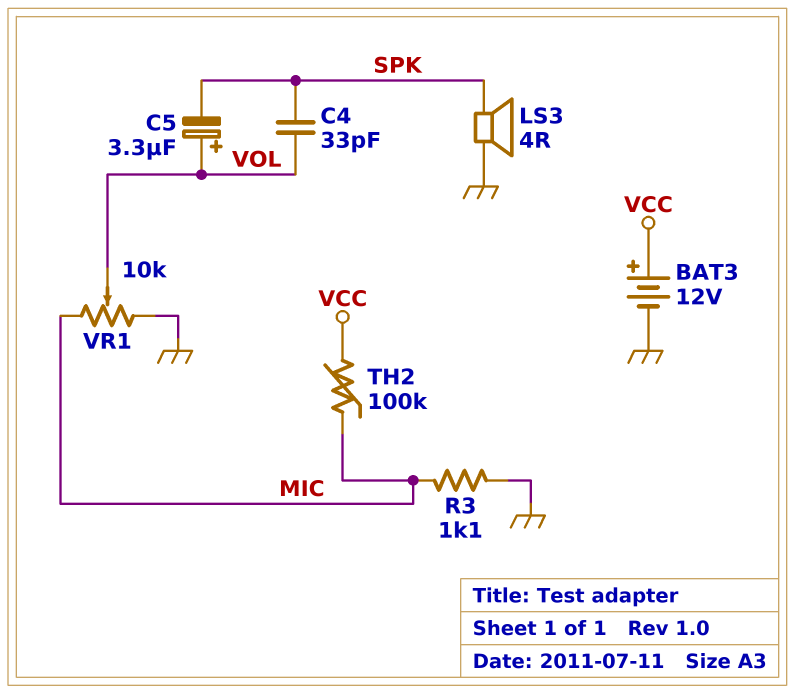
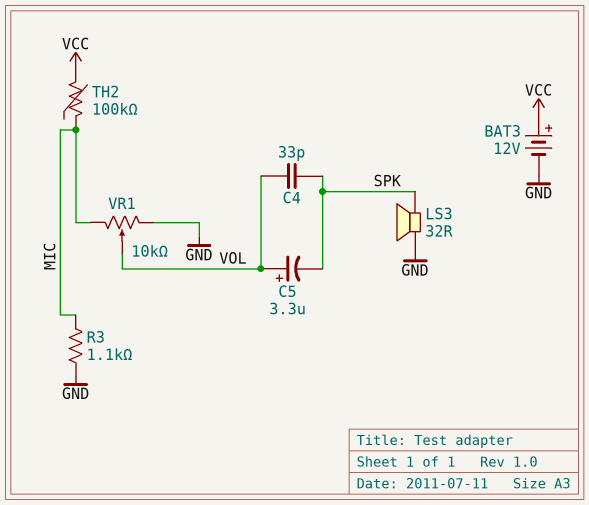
LS3: speaker 4R (GND, SPK) -> speaker 32R (GND, SPK)

